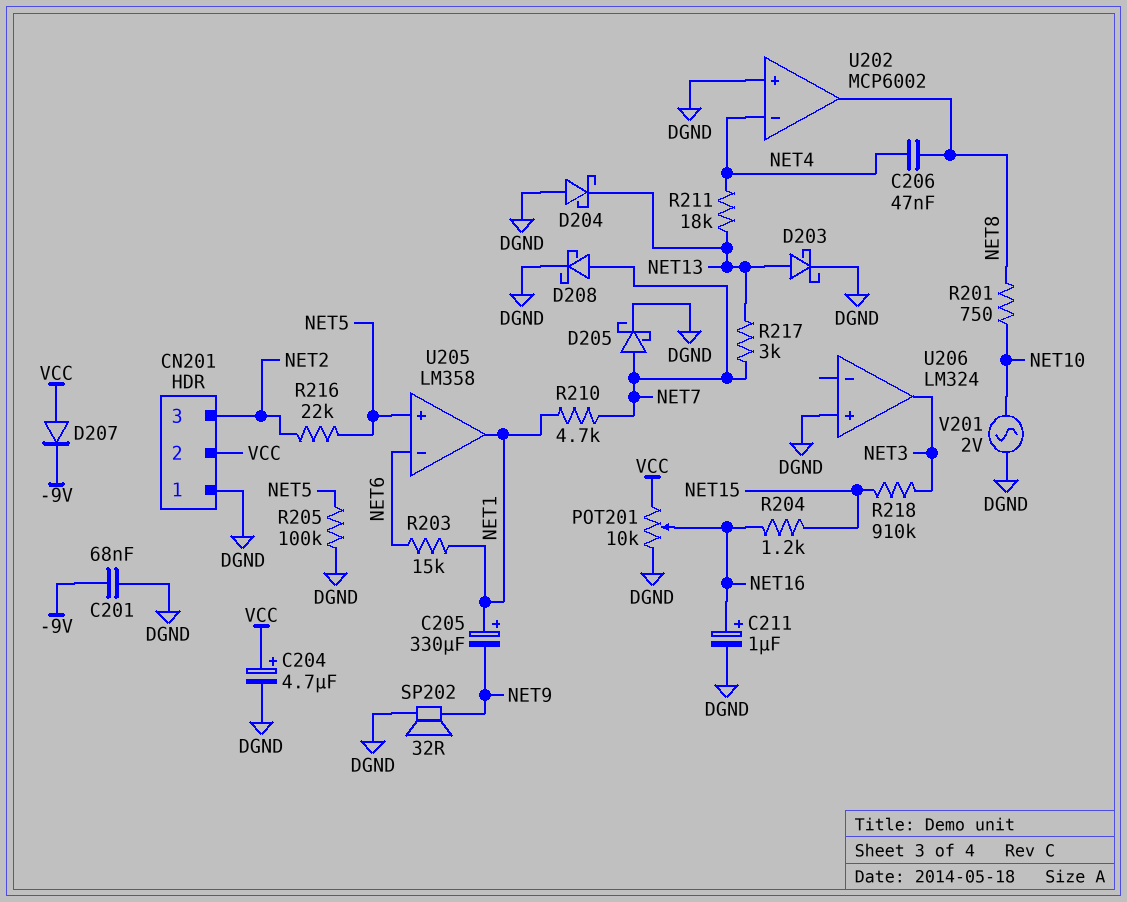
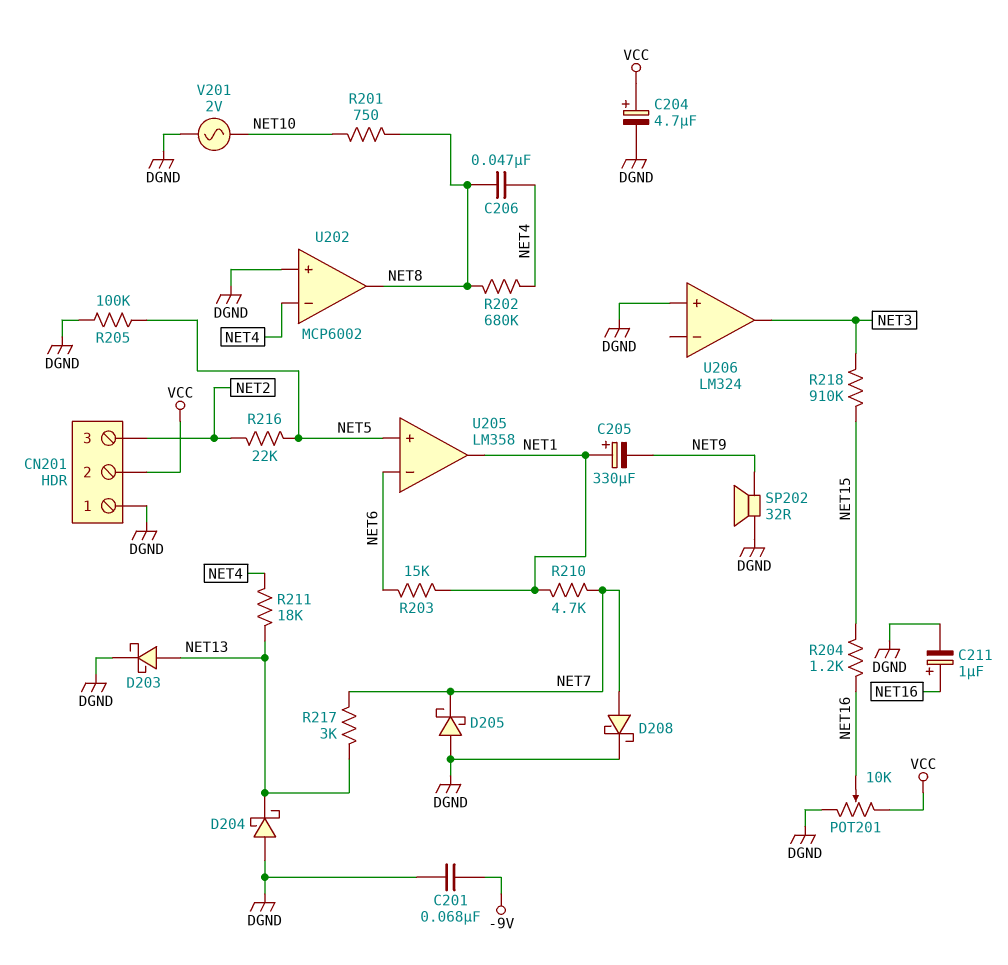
D205: schottky (A NET7, K DGND) -> schottky (A DGND, K NET7)
D207: diode (A VCC, K -9V) -> none
R202: none -> 680k (NET4, NET8)

